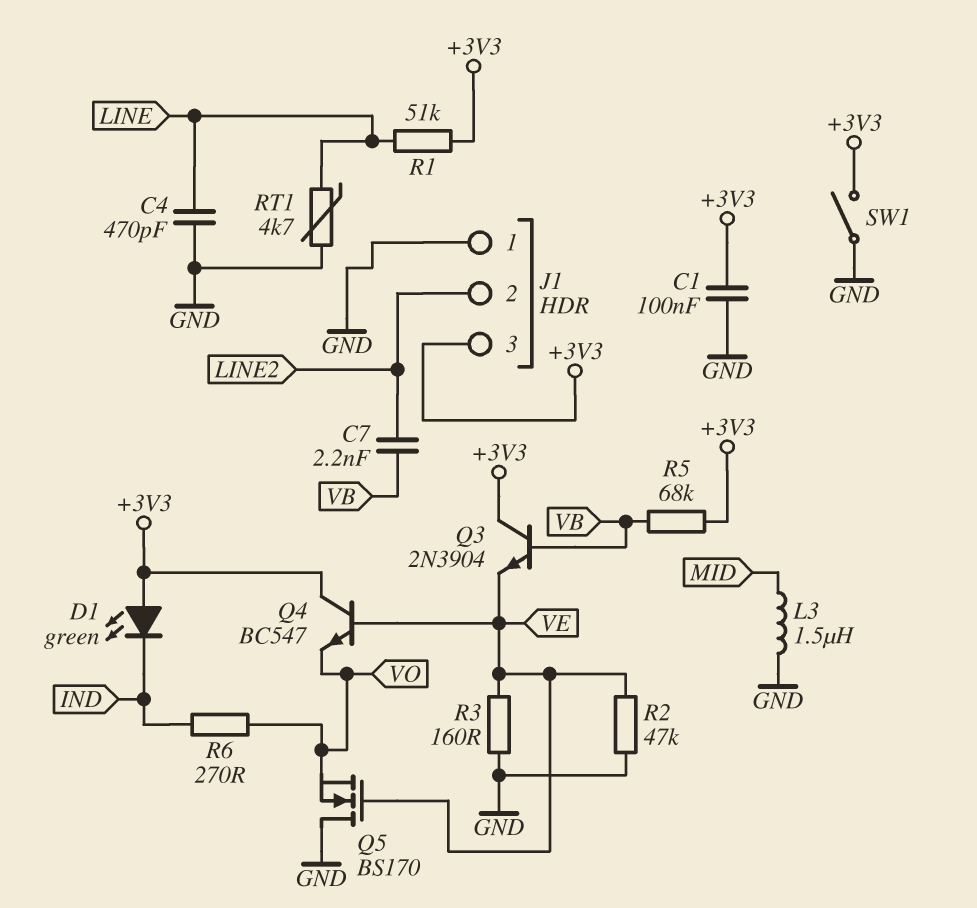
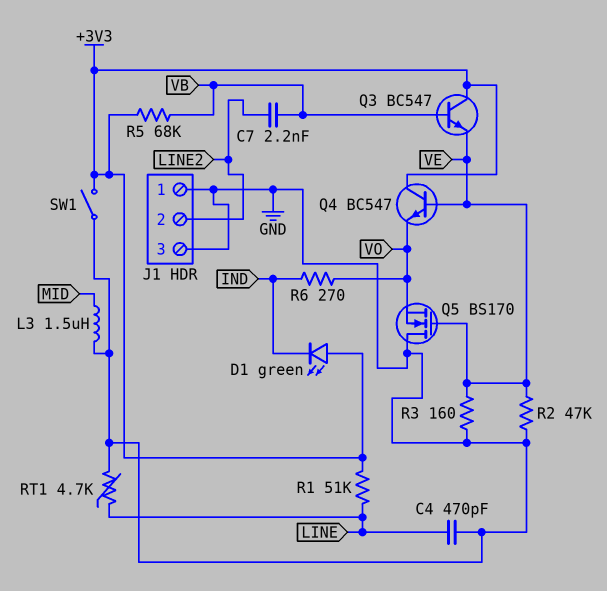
C1: 100nF (+3V3, GND) -> none
J1 pin 3: +3V3 -> GND
Q3: NPN 2N3904 (B VB, C +3V3, E VE) -> NPN BC547 (B VB, C +3V3, E VE)

